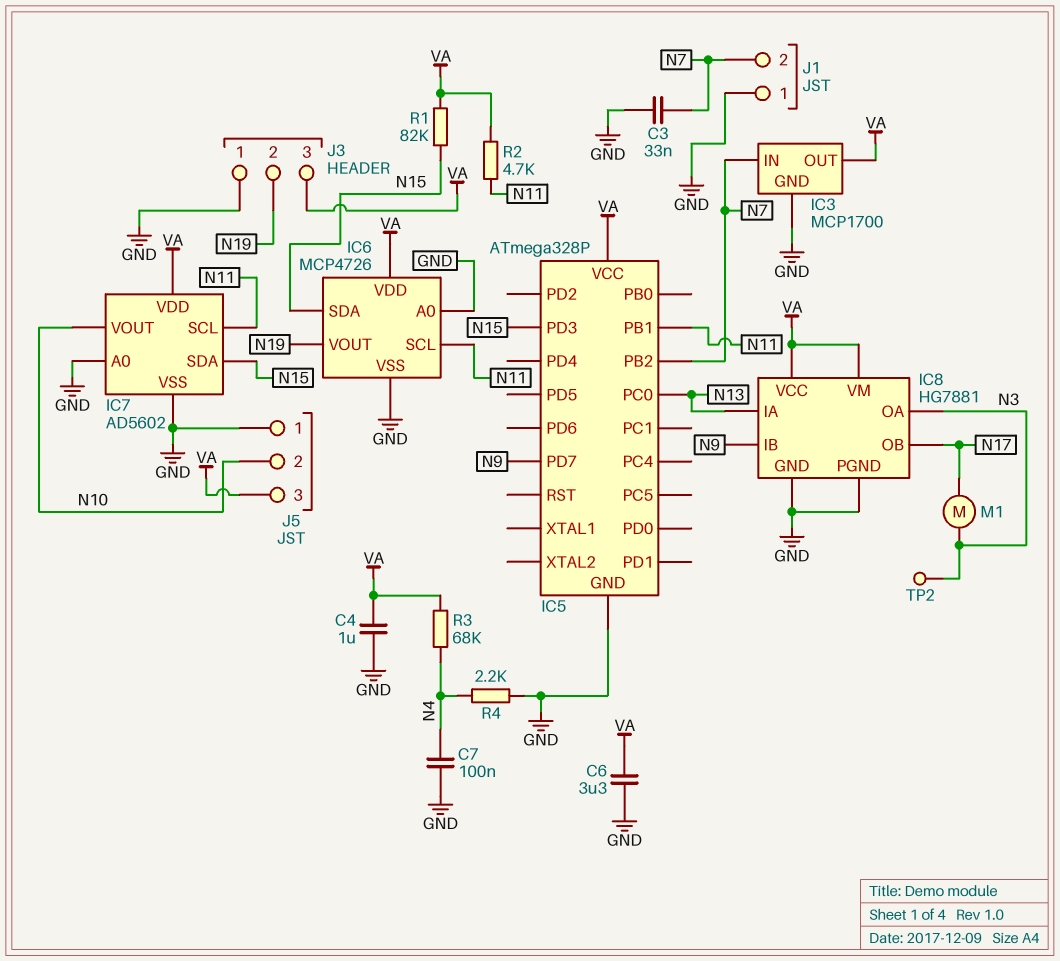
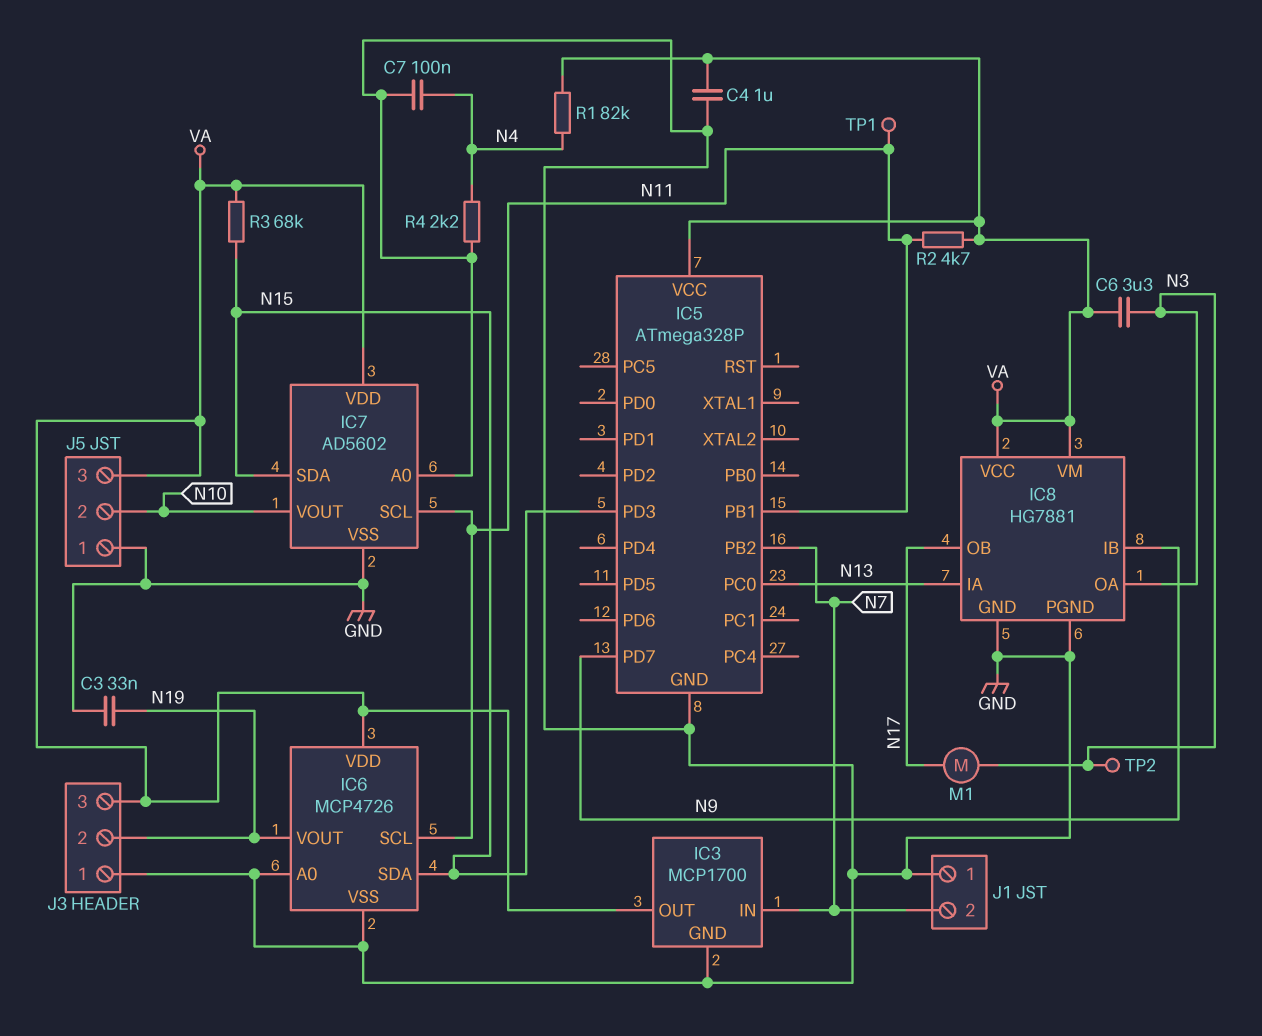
C3: 33nF (GND, N7) -> 33nF (GND, N19)
C6: 3.3uF (GND, VA) -> 3.3uF (N3, VA)
R1: 82k (N15, VA) -> 82k (N4, VA)
R3: 68k (N4, VA) -> 68k (N15, VA)
TP1: none -> test point (N11)

